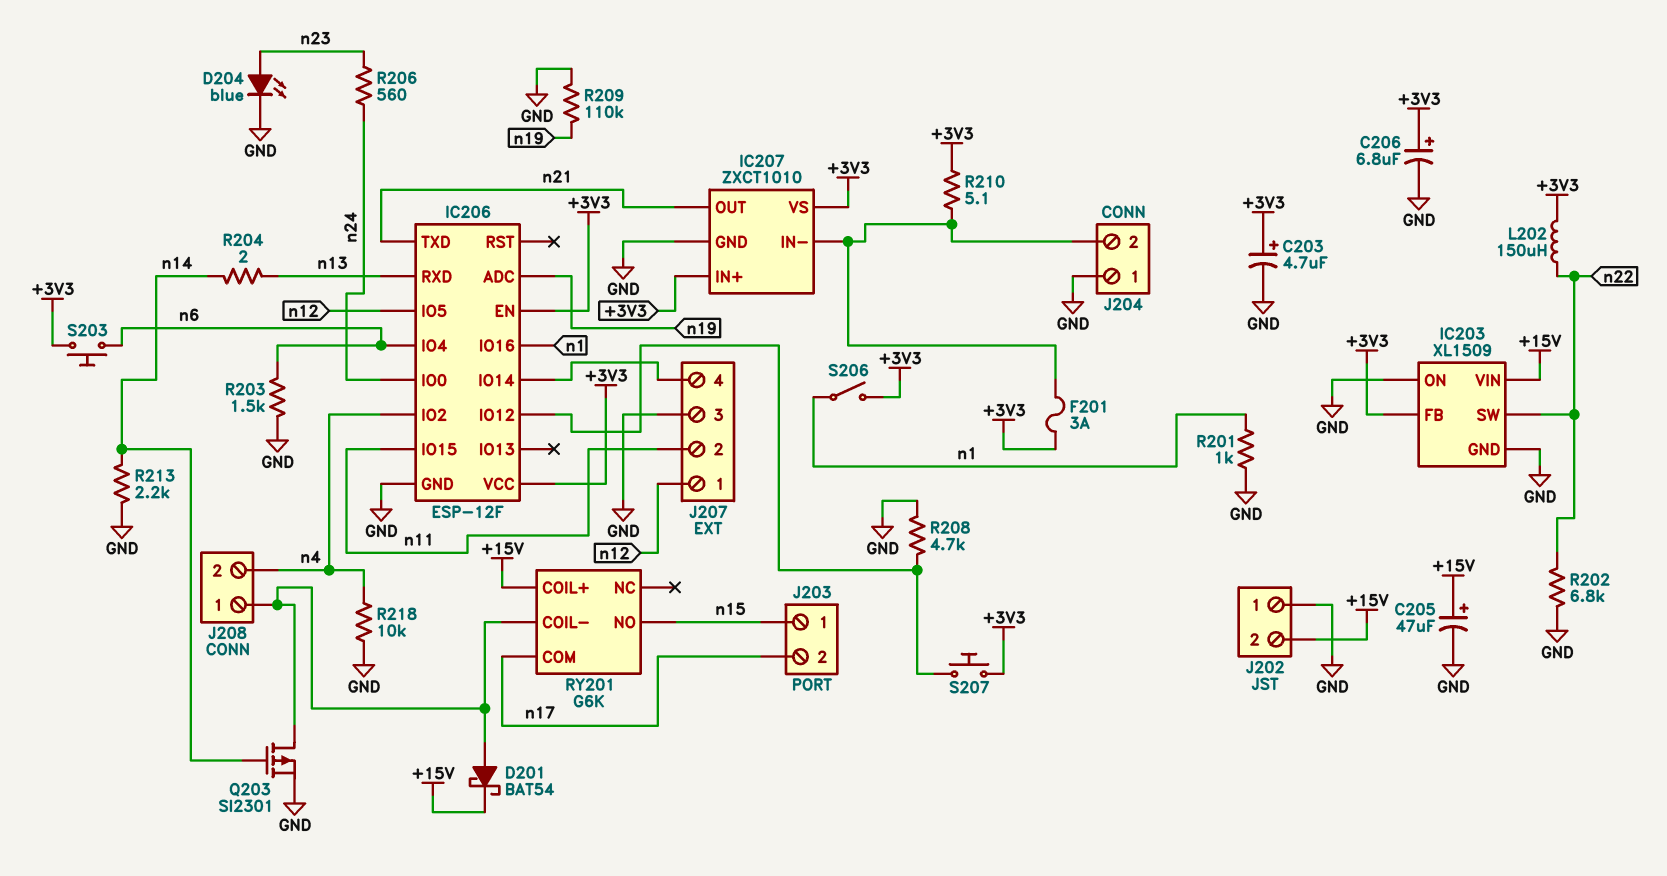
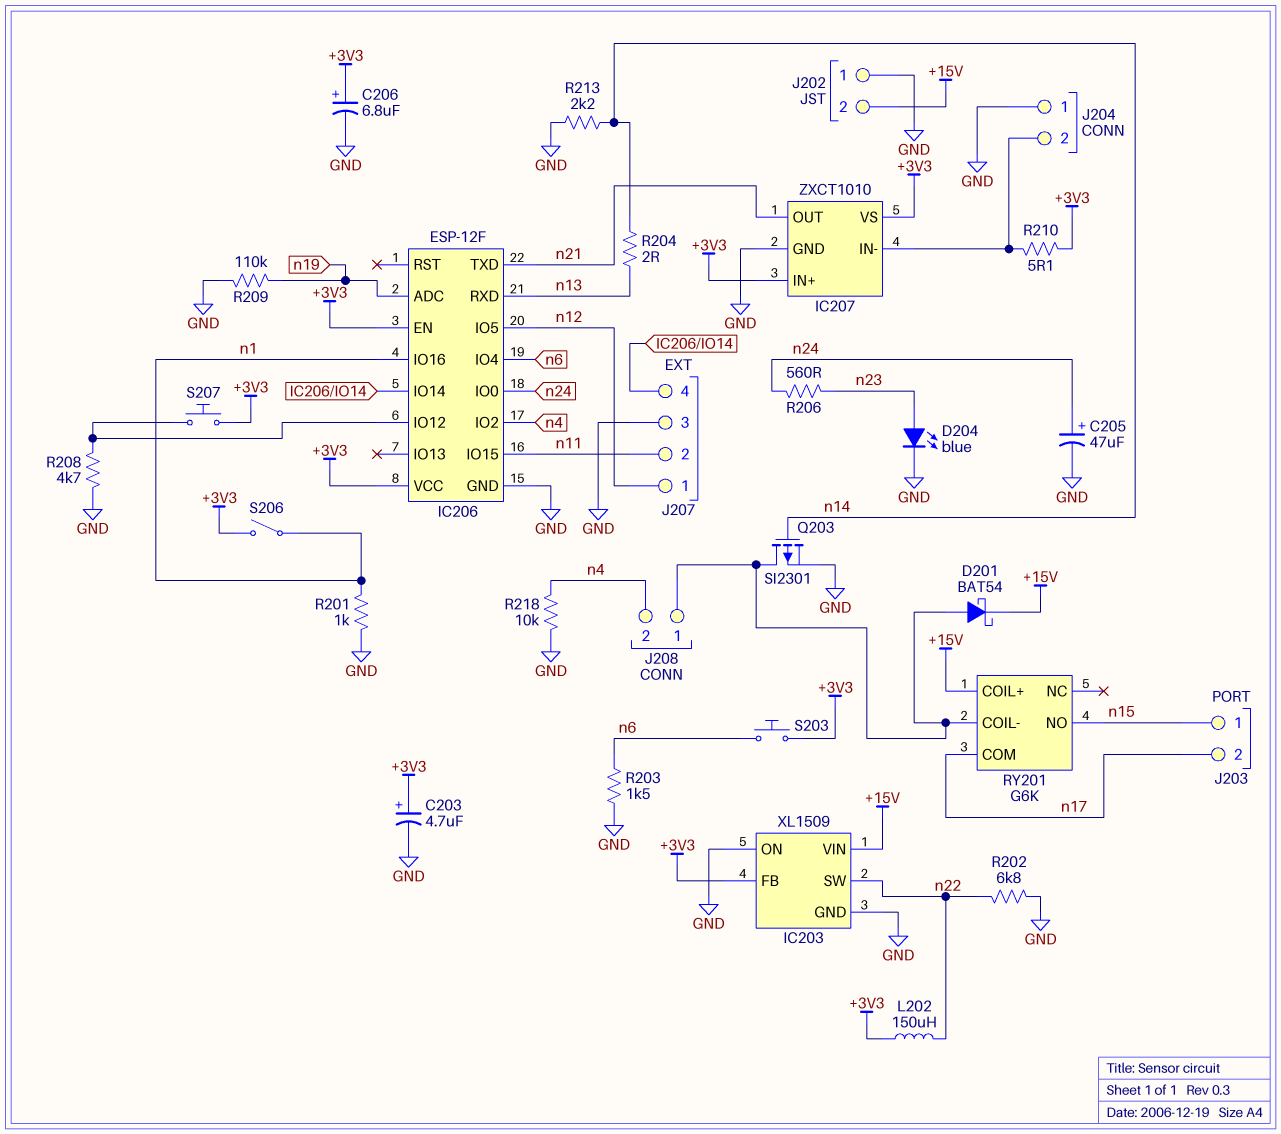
C205: 47uF (plus +15V, minus GND) -> 47uF (plus n24, minus GND)
F201: 3A (+3V3, IC207/IN-) -> none

